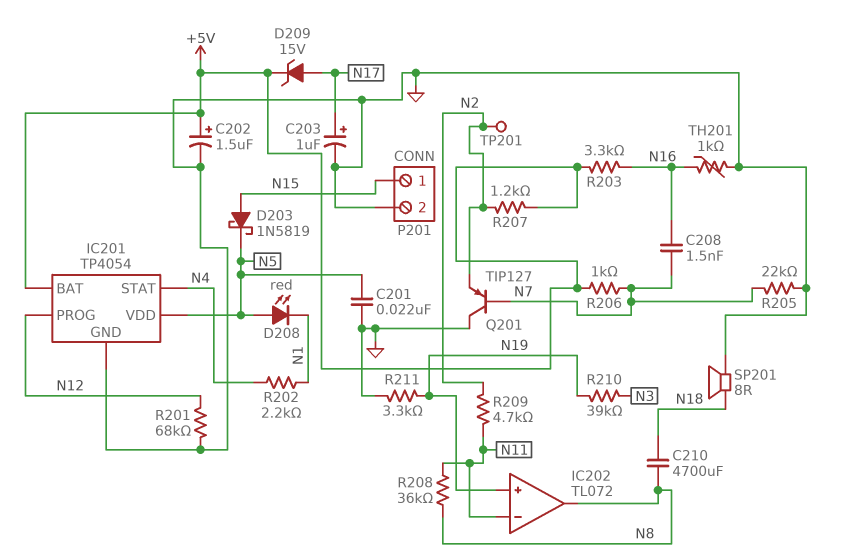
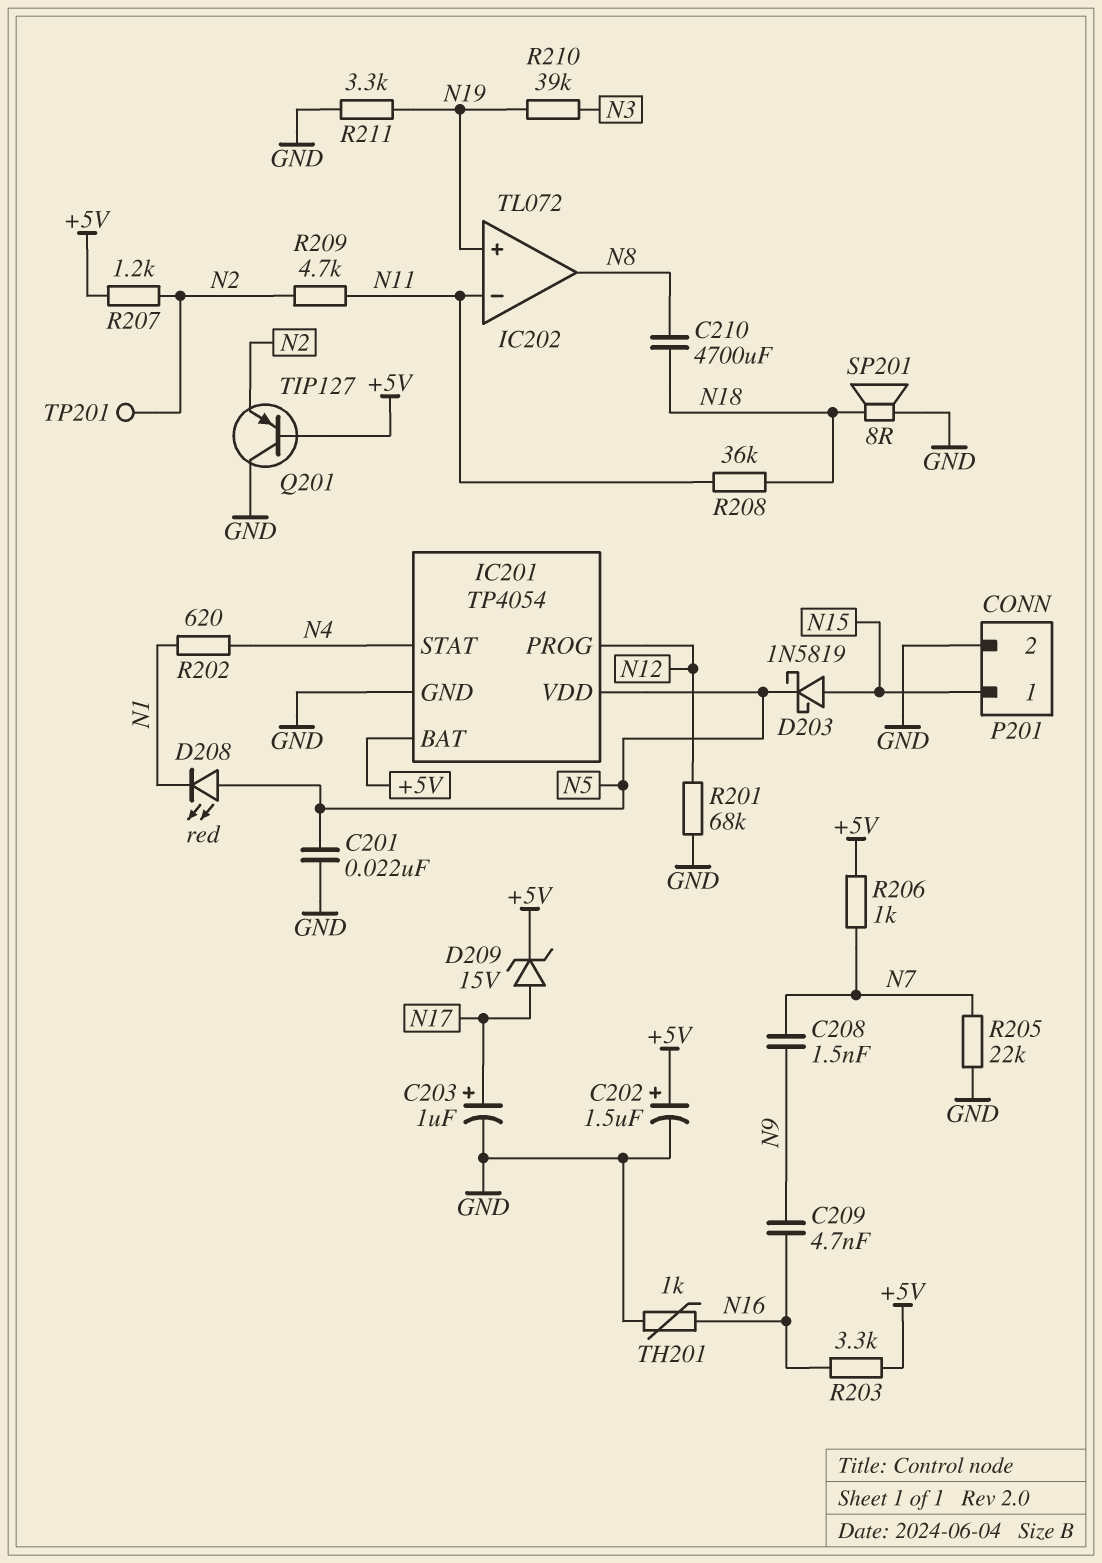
C208: 1.5nF (N7, N16) -> 1.5nF (N7, N9)
C209: none -> 4.7nF (N9, N16)
Q201: PNP TIP127 (B N7, C GND, E N2) -> PNP TIP127 (B +5V, C GND, E N2)
R202: 2.2k (N1, N4) -> 620 (N1, N4)
R208: 36k (N8, N11) -> 36k (N11, N18)

